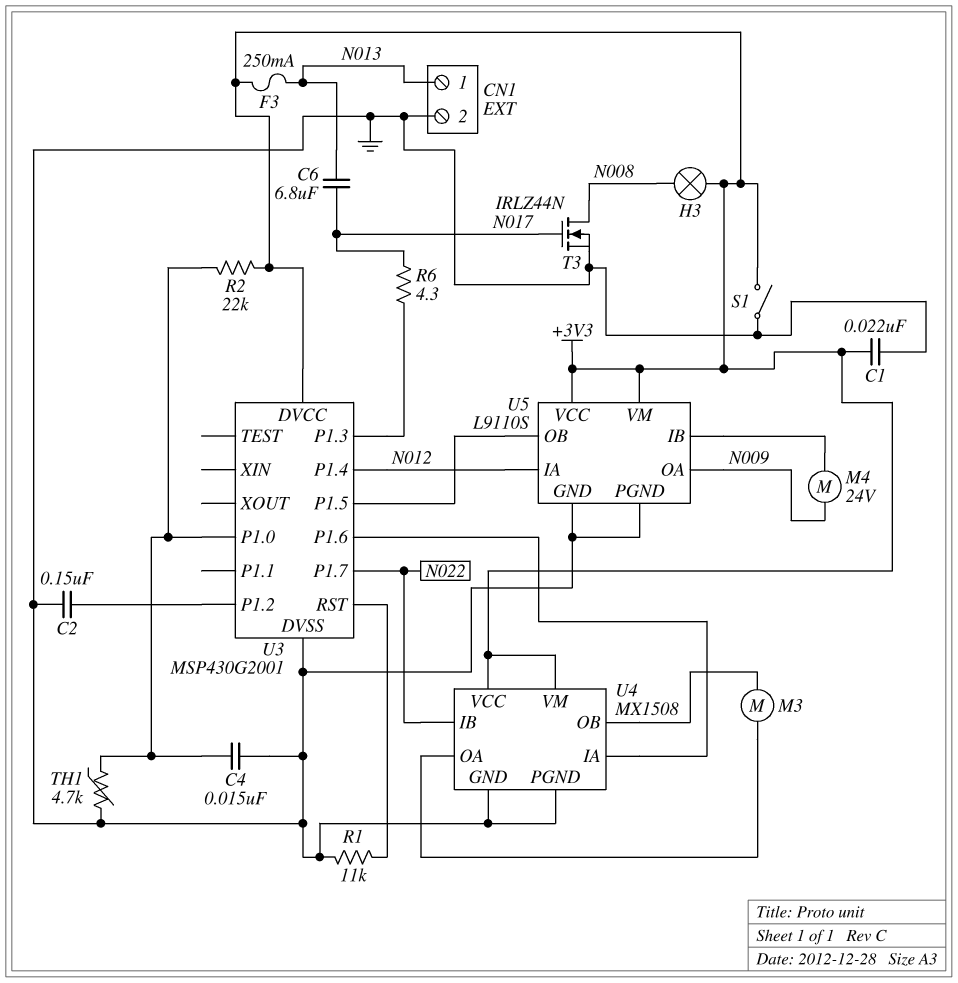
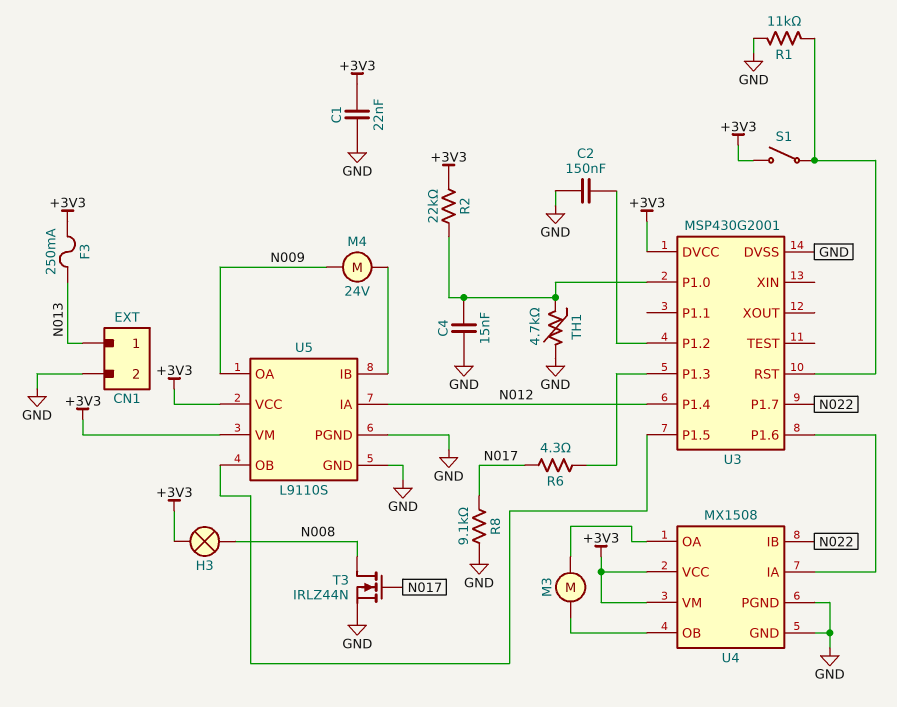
C6: 6.8uF (N013, N017) -> none
R8: none -> 9.1k (GND, N017)
S1: switch (+3V3, GND) -> switch (+3V3, U3/RST)

